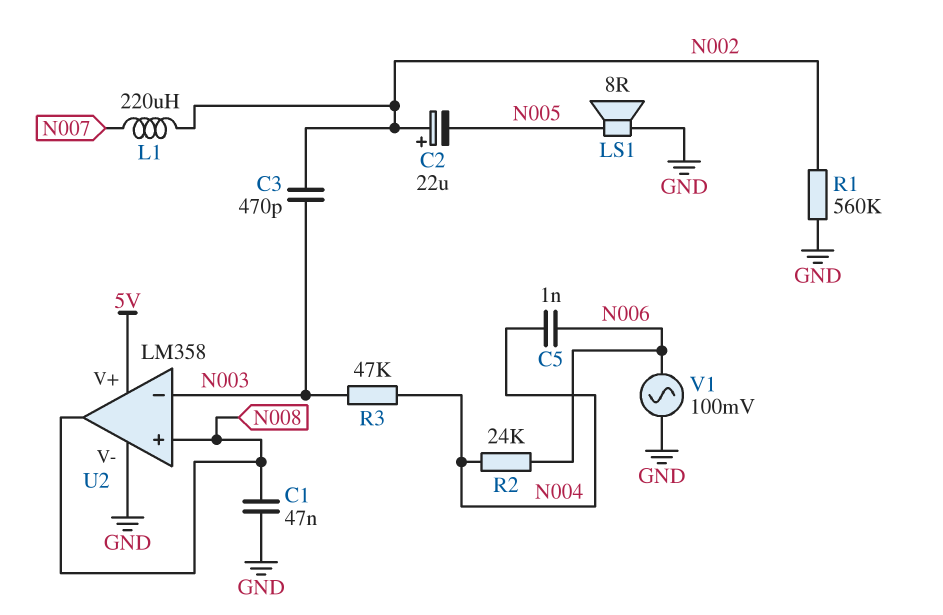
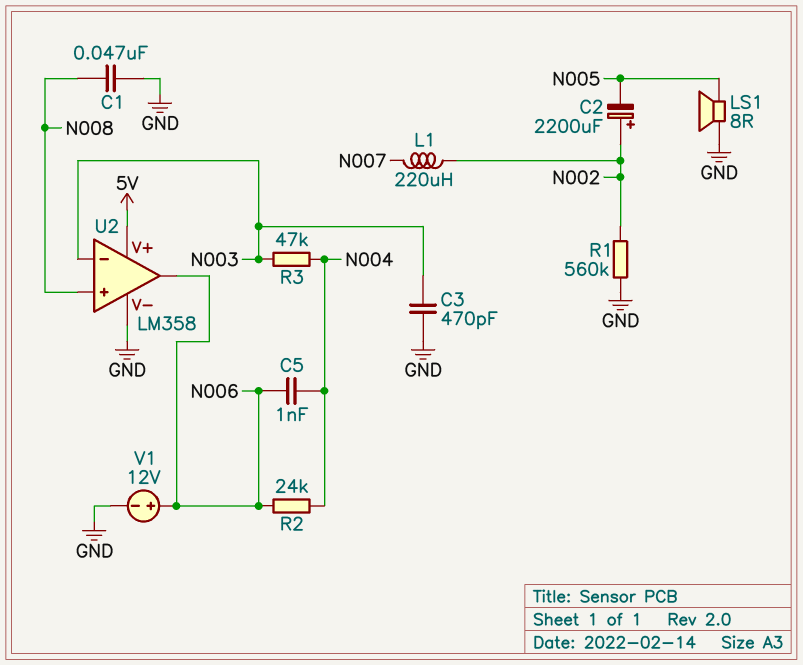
C2: 22uF (plus N002, minus N005) -> 2200uF (plus N002, minus N005)
C3: 470pF (N002, N003) -> 470pF (GND, N003)
U2 pin out: N008 -> N006
V1: AC 100mV (GND, N006) -> 12V (plus N006, minus GND)

